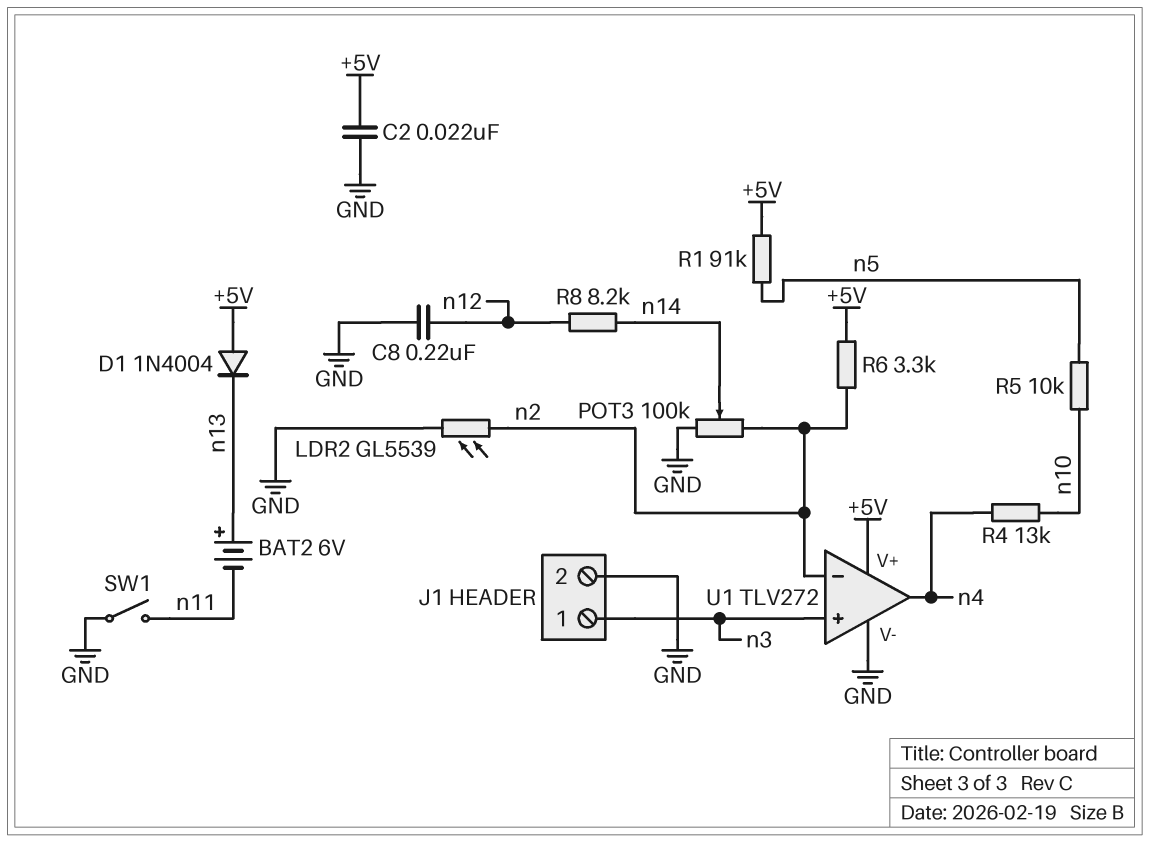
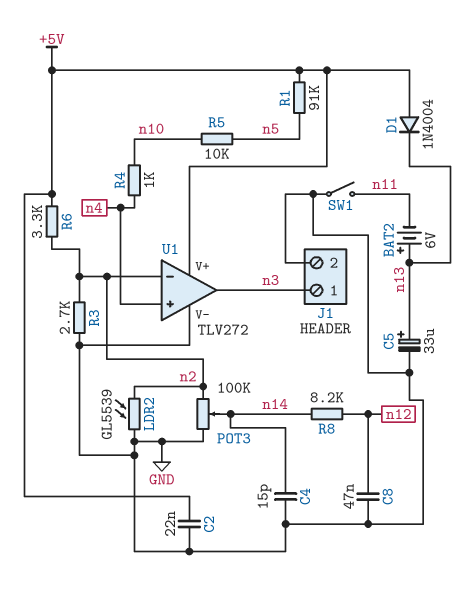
C4: none -> 15pF (GND, n14)
C5: none -> 33uF (plus n13, minus GND)
C8: 220nF (GND, n12) -> 47nF (GND, n12)
R3: none -> 2.7k (GND, n2)
R4: 13k (n4, n10) -> 1k (n4, n10)
U1 pin in+: n3 -> n4
U1 pin out: n4 -> n3

